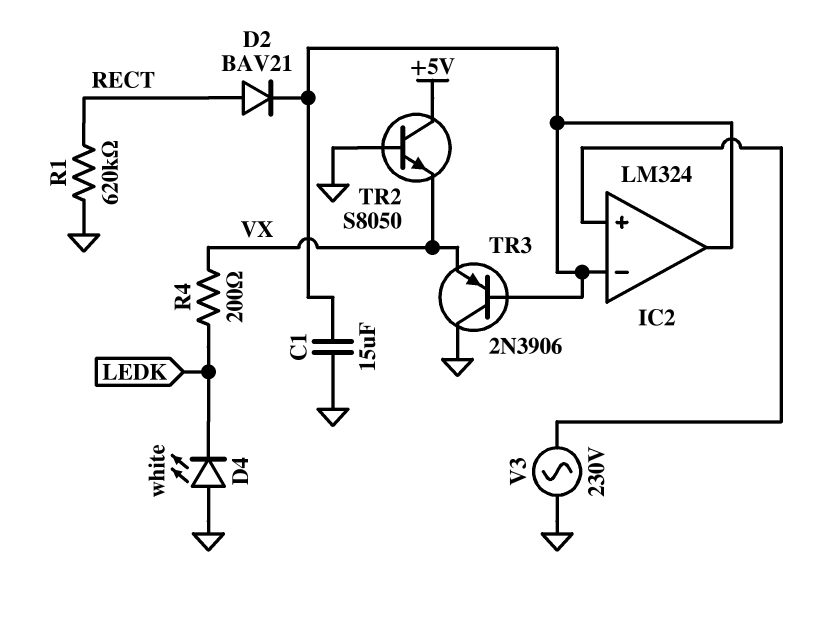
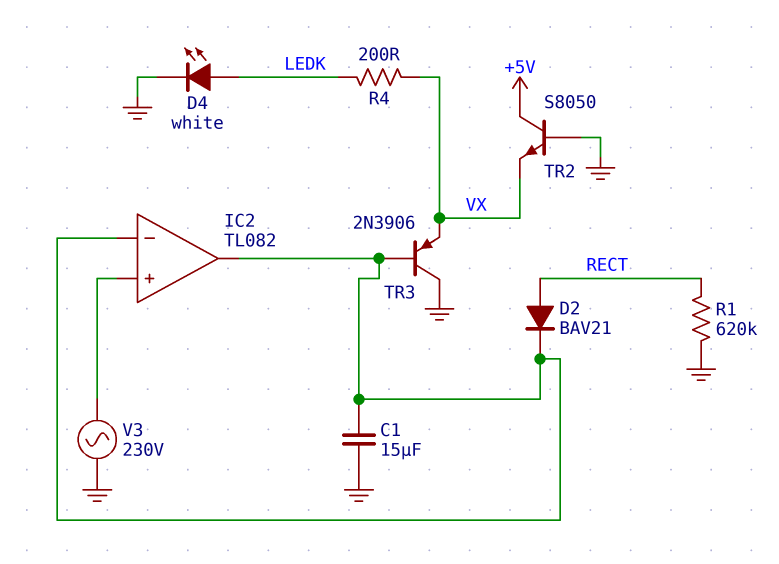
D4: LED white (A GND, K LEDK) -> LED white (A LEDK, K GND)
IC2: LM324 -> TL082

